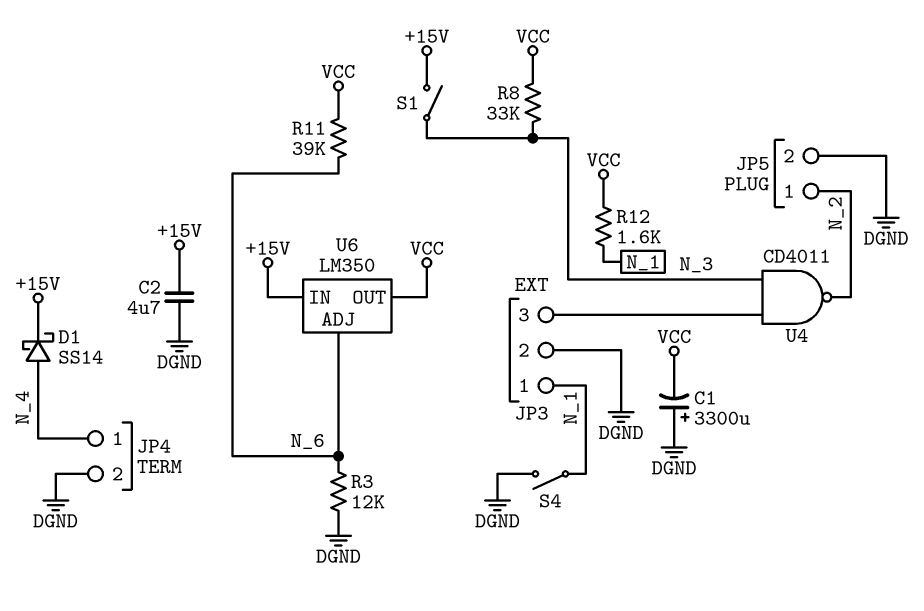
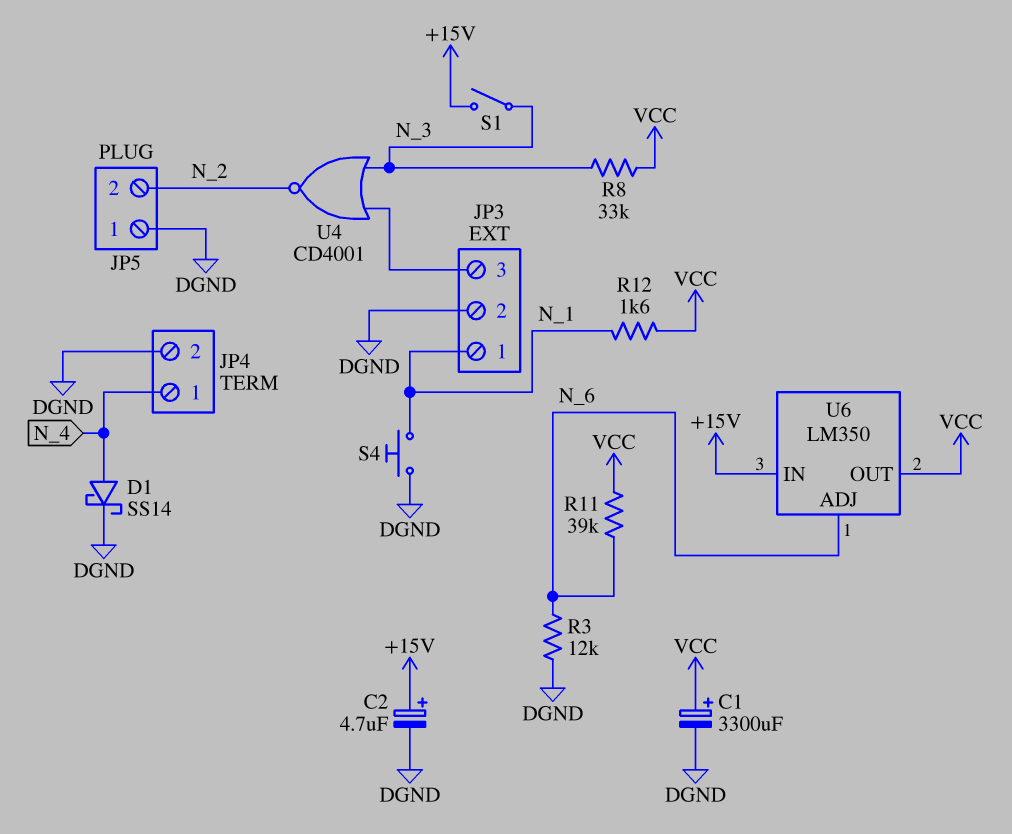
C1: 3300uF (plus DGND, minus VCC) -> 3300uF (plus VCC, minus DGND)
C2: 4.7uF (+15V, DGND) -> 4.7uF (plus +15V, minus DGND)
D1: schottky SS14 (A N_4, K +15V) -> schottky SS14 (A N_4, K DGND)
JP5 pin 1: N_2 -> DGND
JP5 pin 2: DGND -> N_2
S4: switch (DGND, N_1) -> button (DGND, N_1)
U4: NAND CD4011 (in JP3/3, in N_3, out N_2) -> NOR CD4001 (in JP3/3, in N_3, out N_2)

